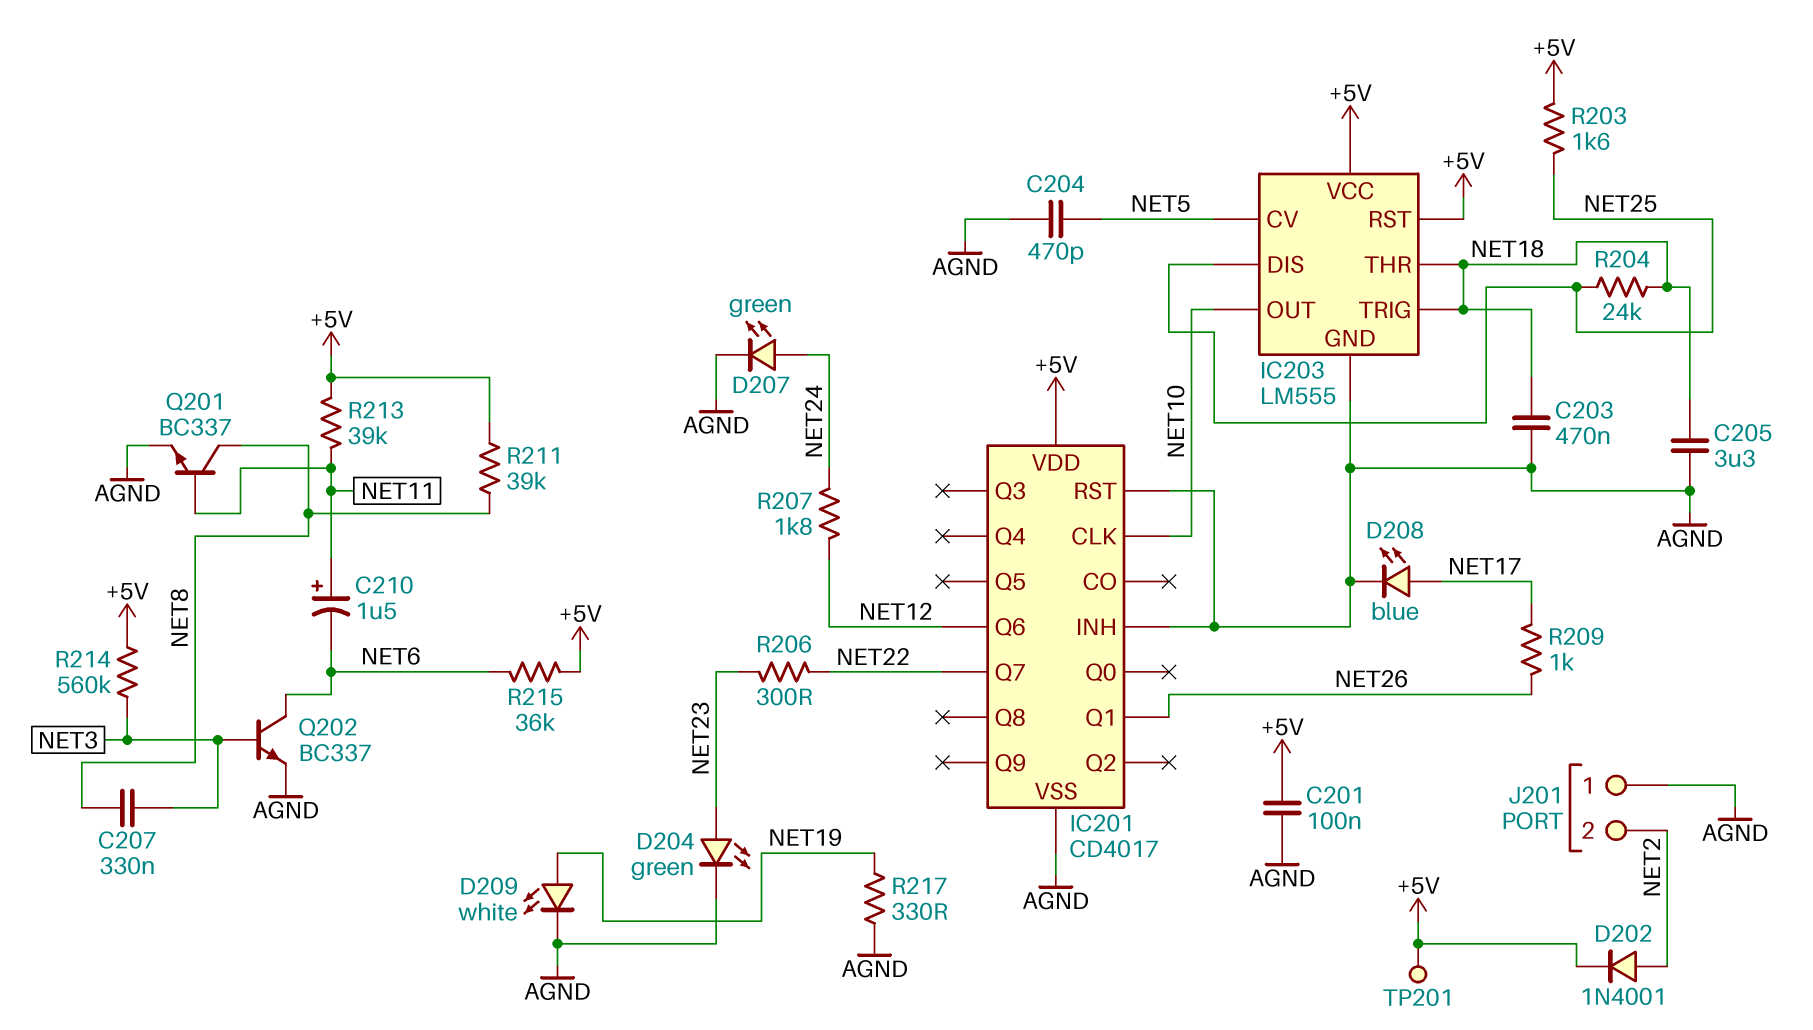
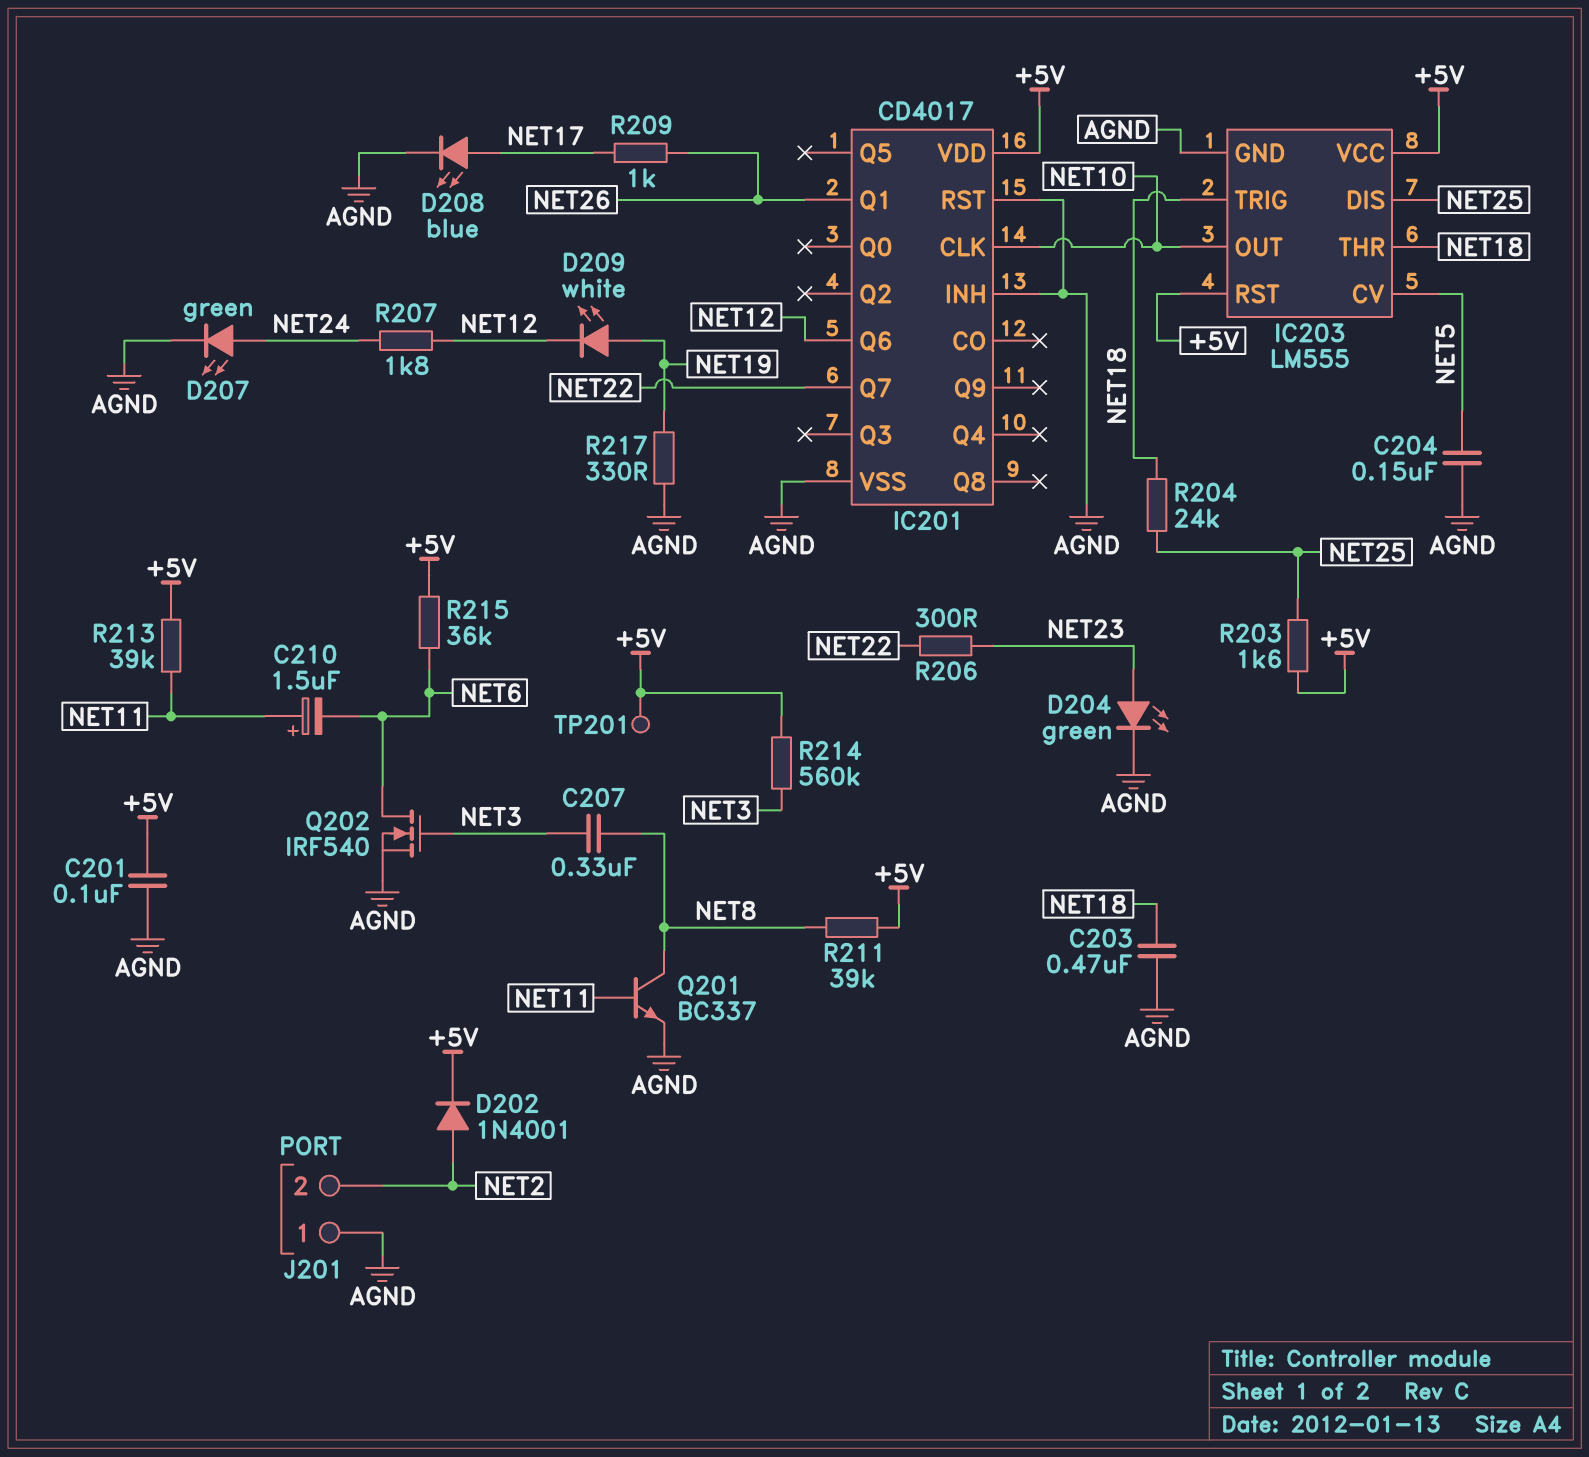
C204: 470pF (AGND, NET5) -> 150nF (AGND, NET5)
C205: 3.3uF (AGND, NET18) -> none
D209: LED white (A NET19, K AGND) -> LED white (A NET19, K NET12)
Q202: NPN BC337 (B NET3, C NET6, E AGND) -> NMOS IRF540 (G NET3, D NET6, S AGND)

